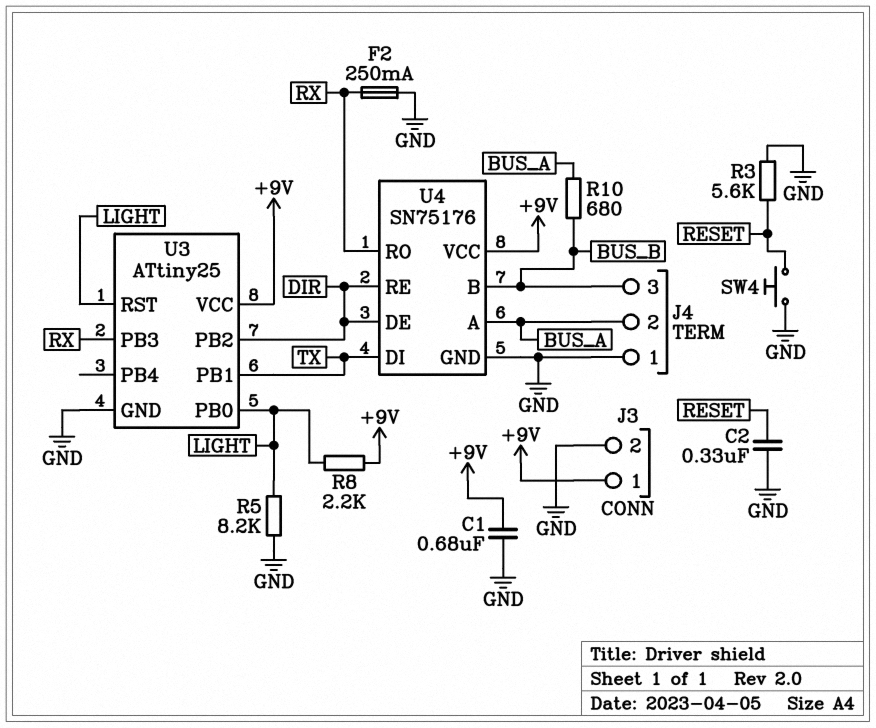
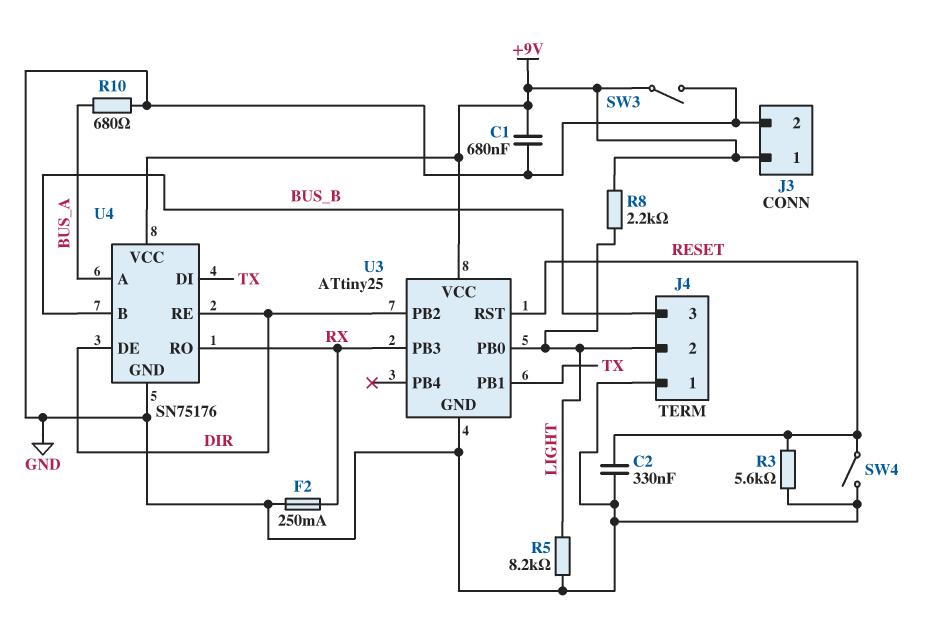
J4 pin 2: BUS_A -> LIGHT
R10: 680 (BUS_A, BUS_B) -> 680 (BUS_A, GND)
SW3: none -> switch (+9V, GND)
SW4: button (GND, RESET) -> switch (GND, RESET)
U3 pin RST: LIGHT -> RESET

